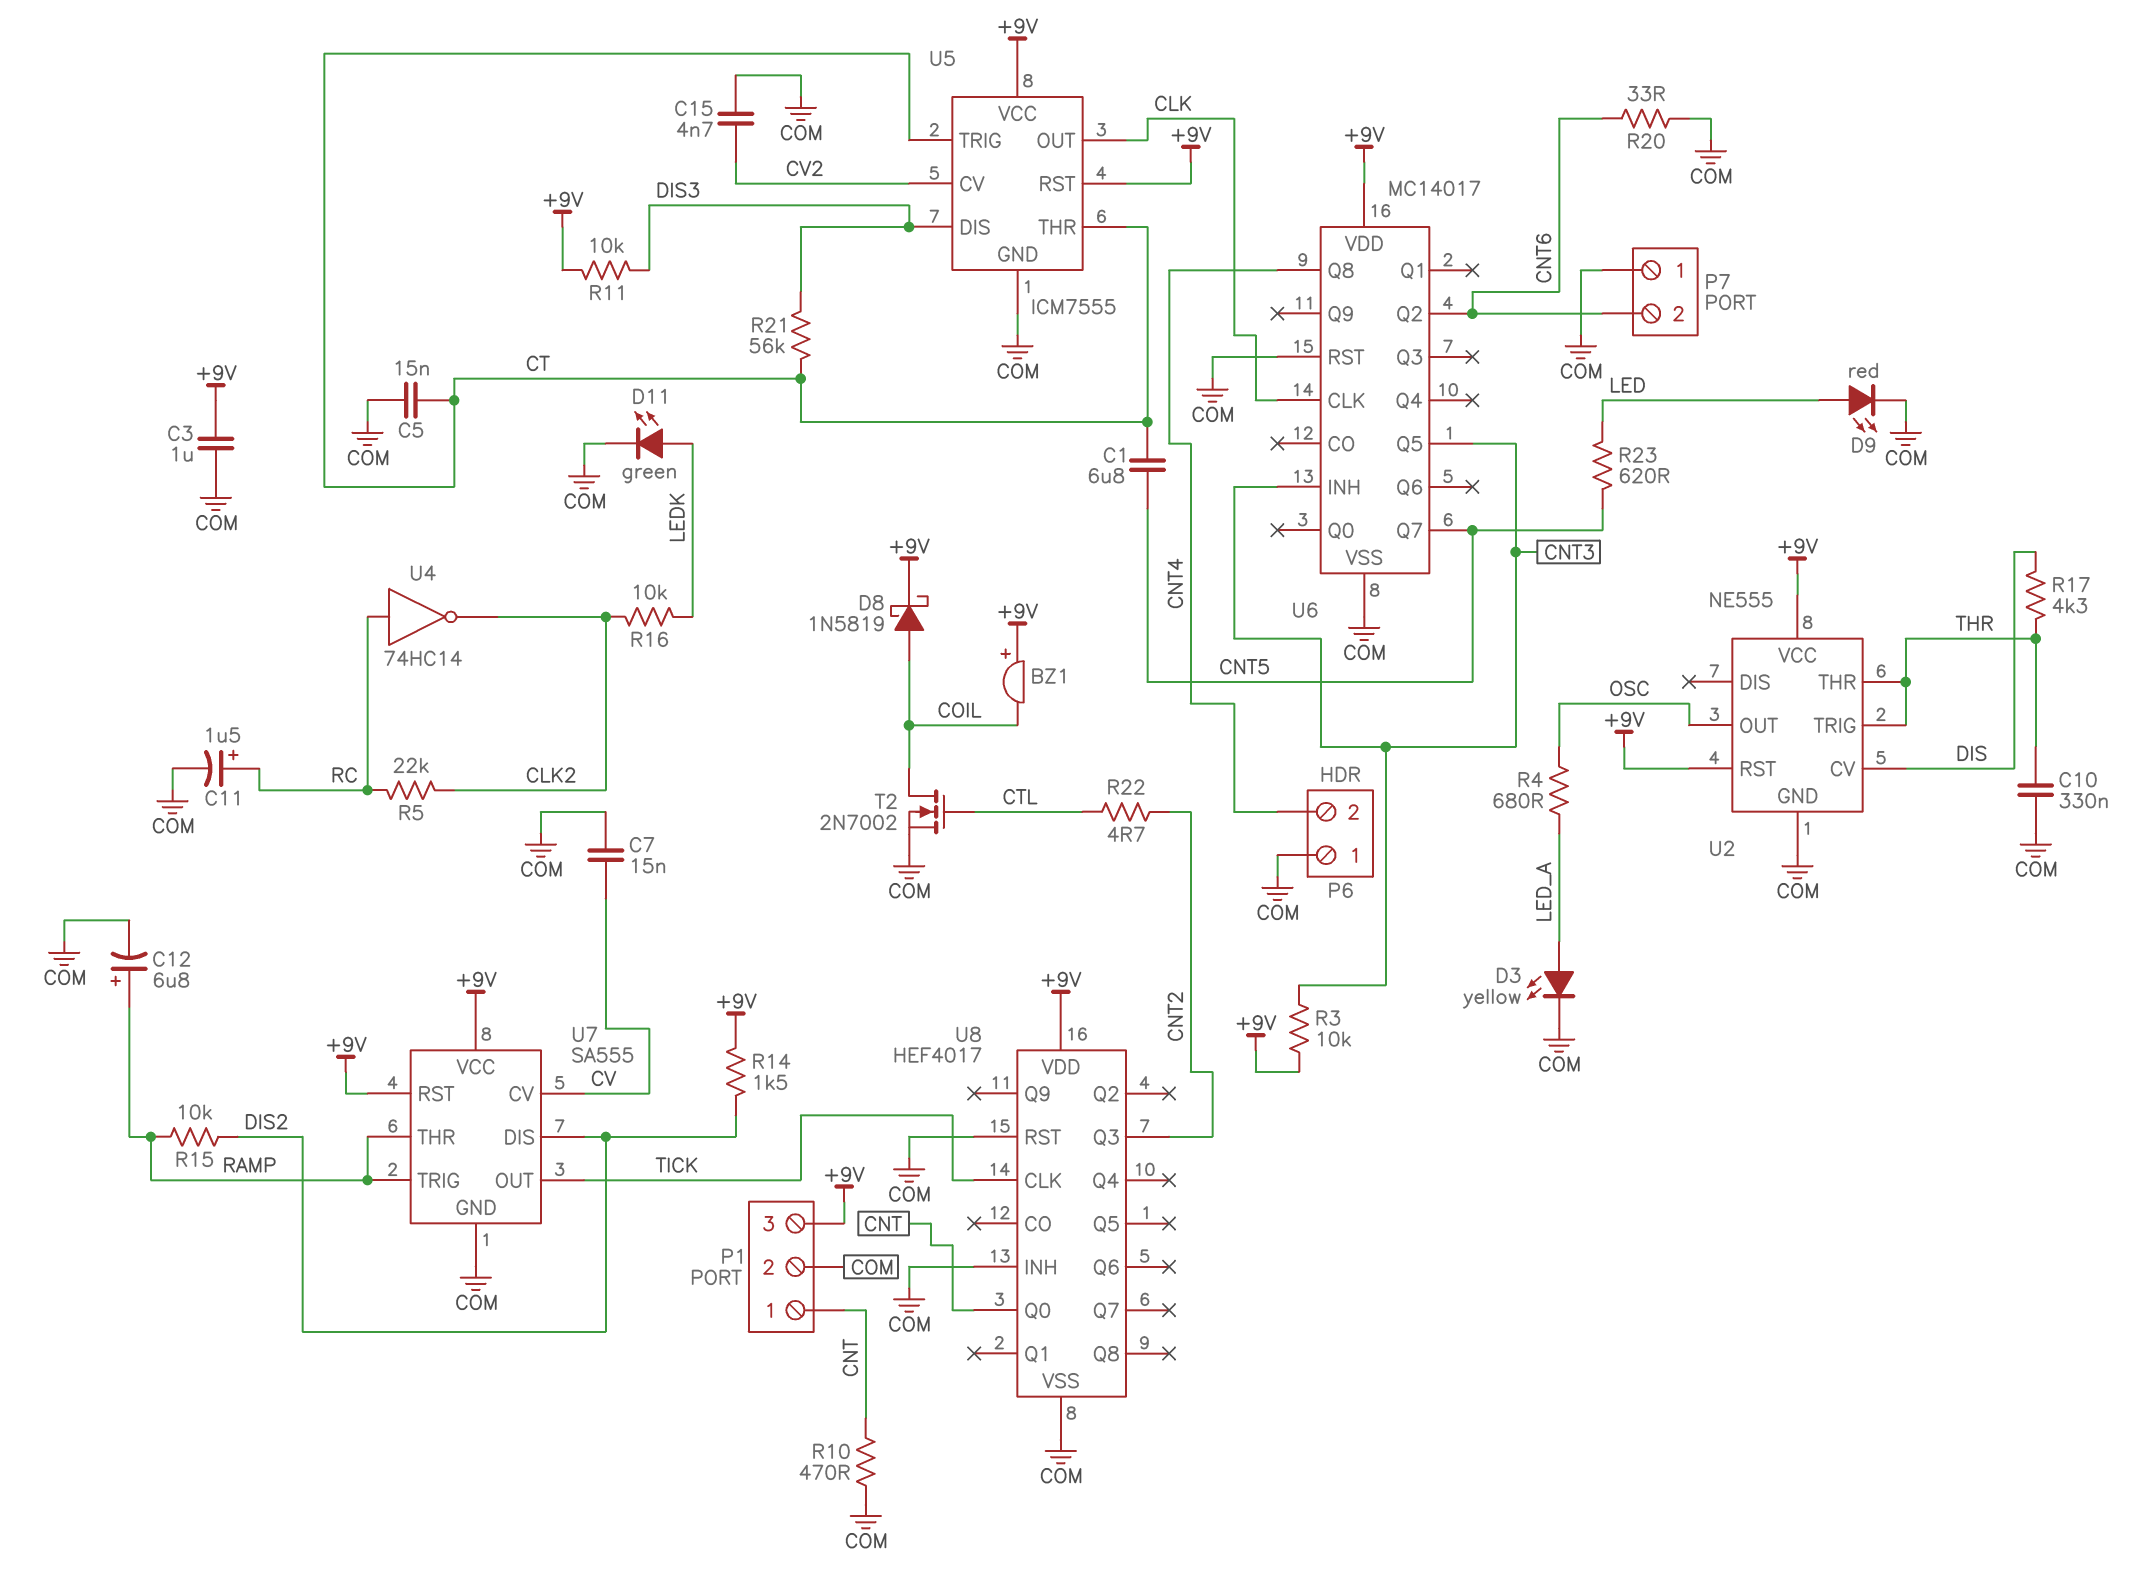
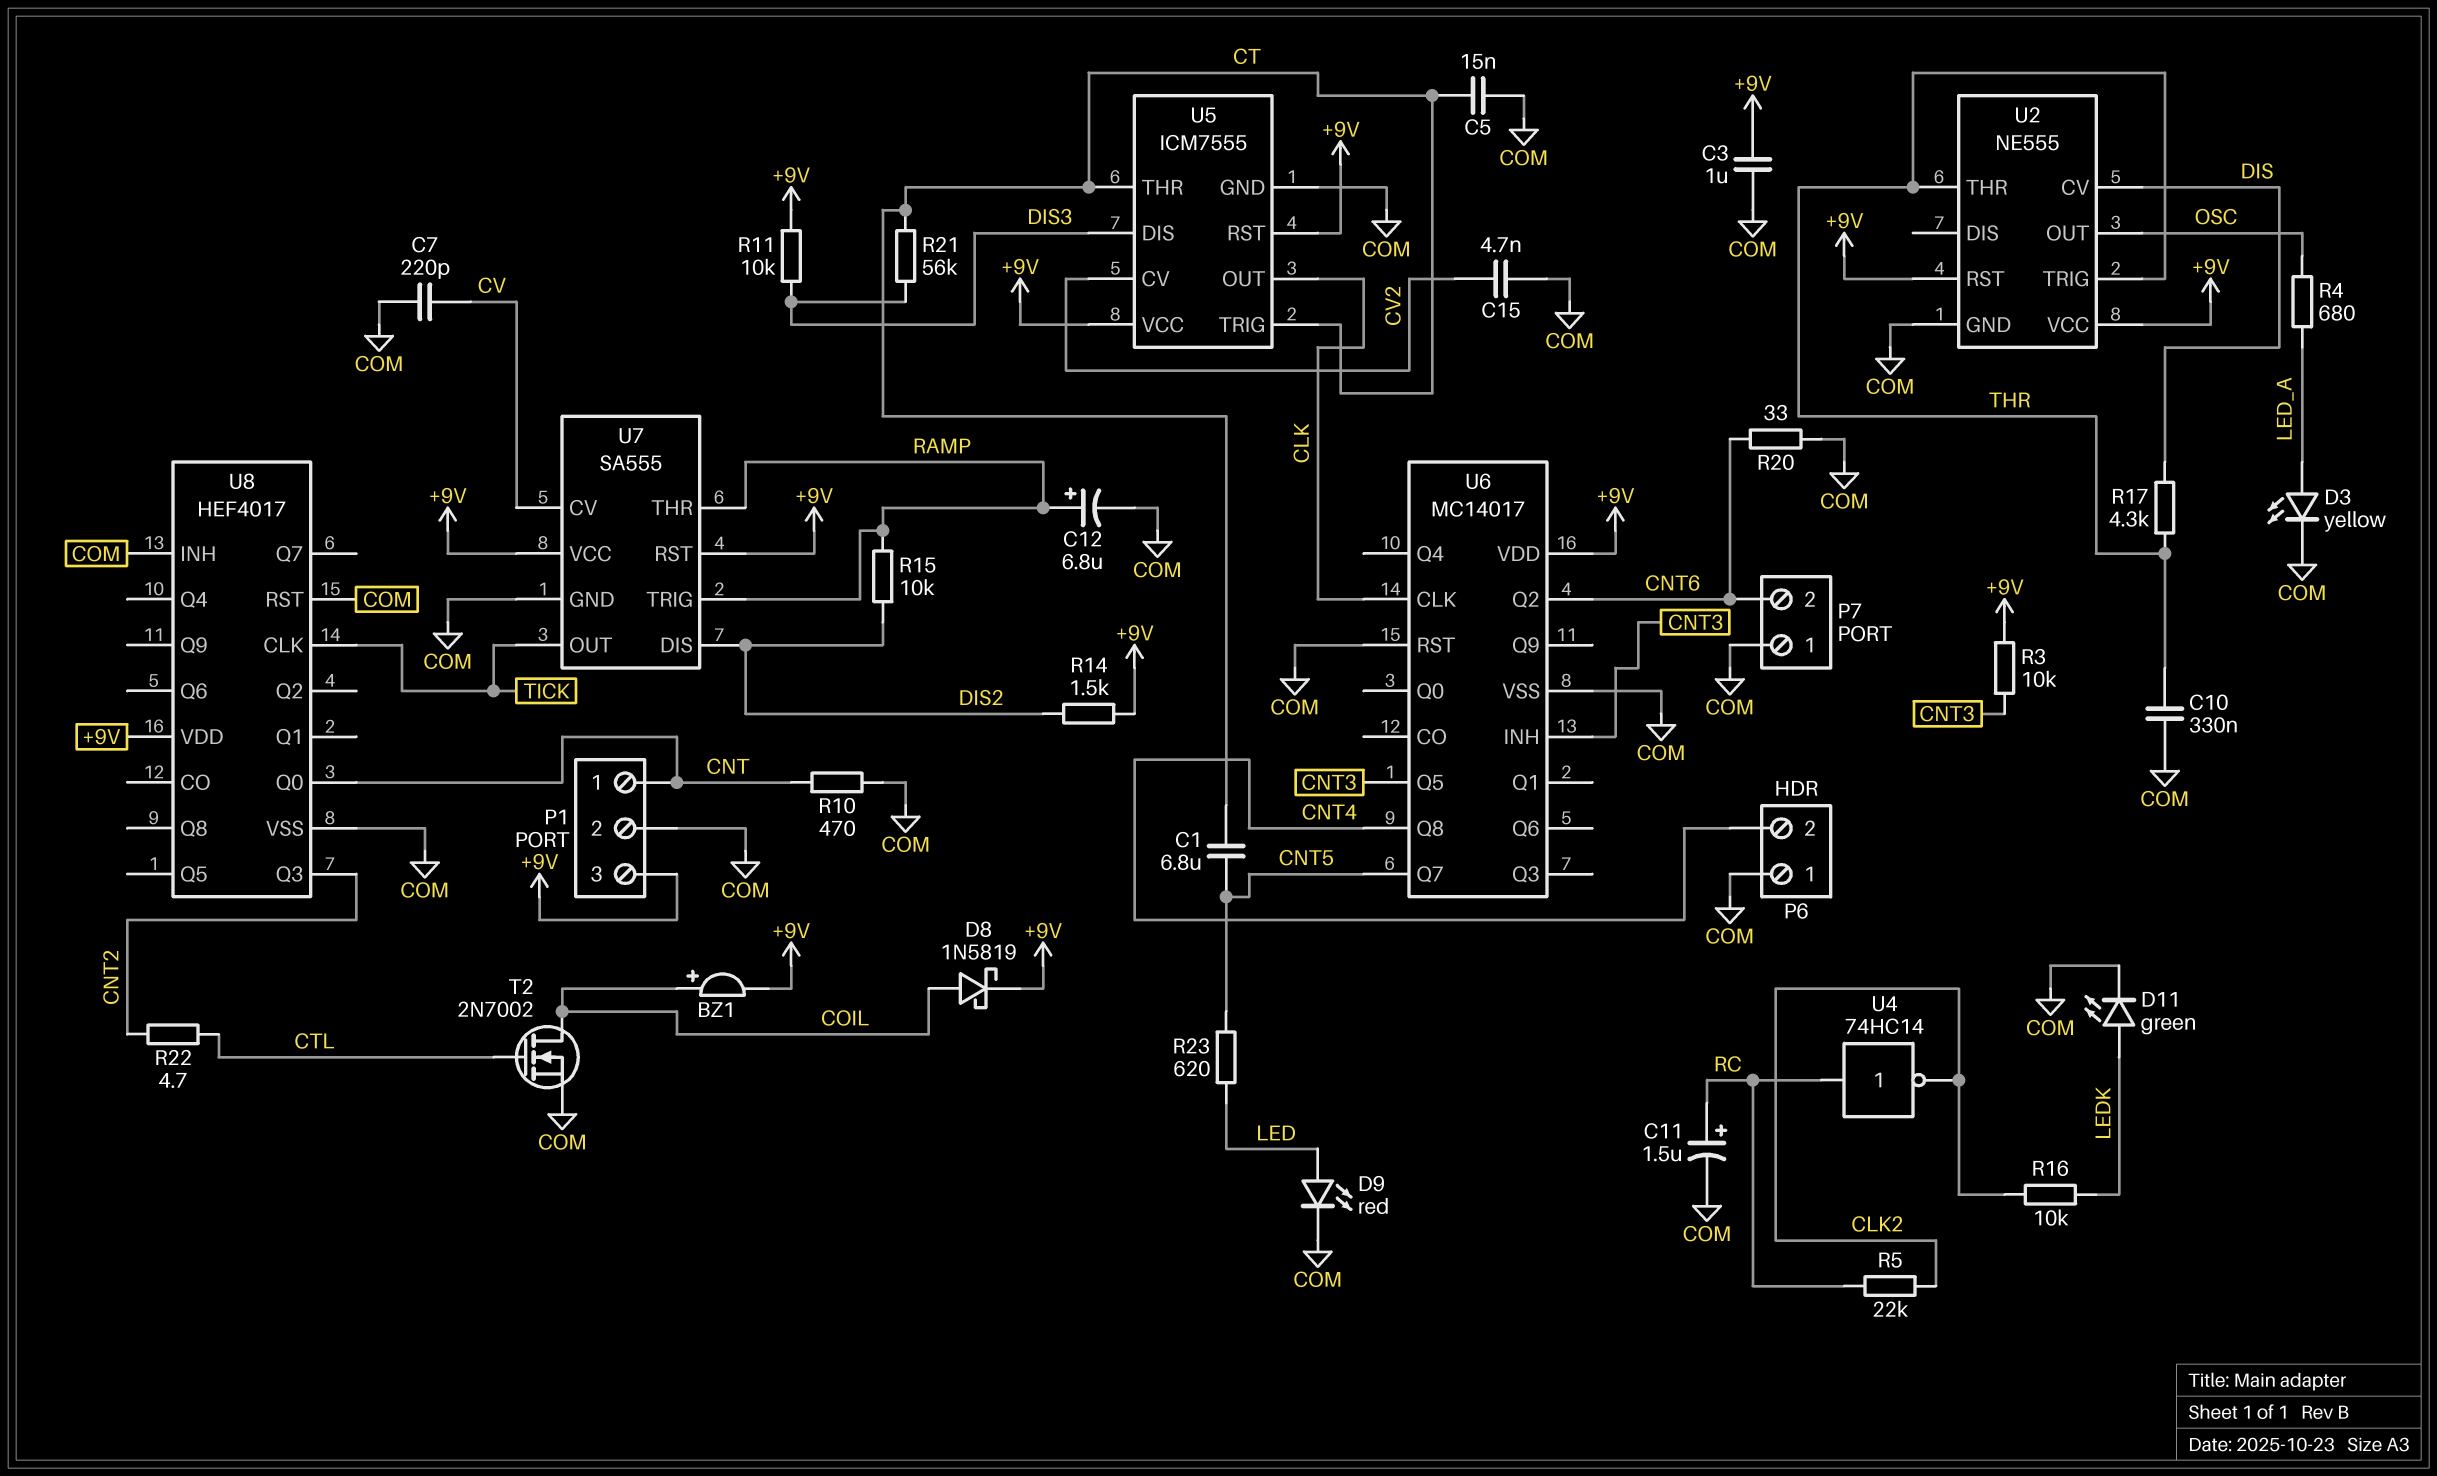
BZ1: buzzer (plus +9V, minus COIL) -> buzzer (plus COIL, minus +9V)
C7: 15nF (COM, CV) -> 220pF (COM, CV)

